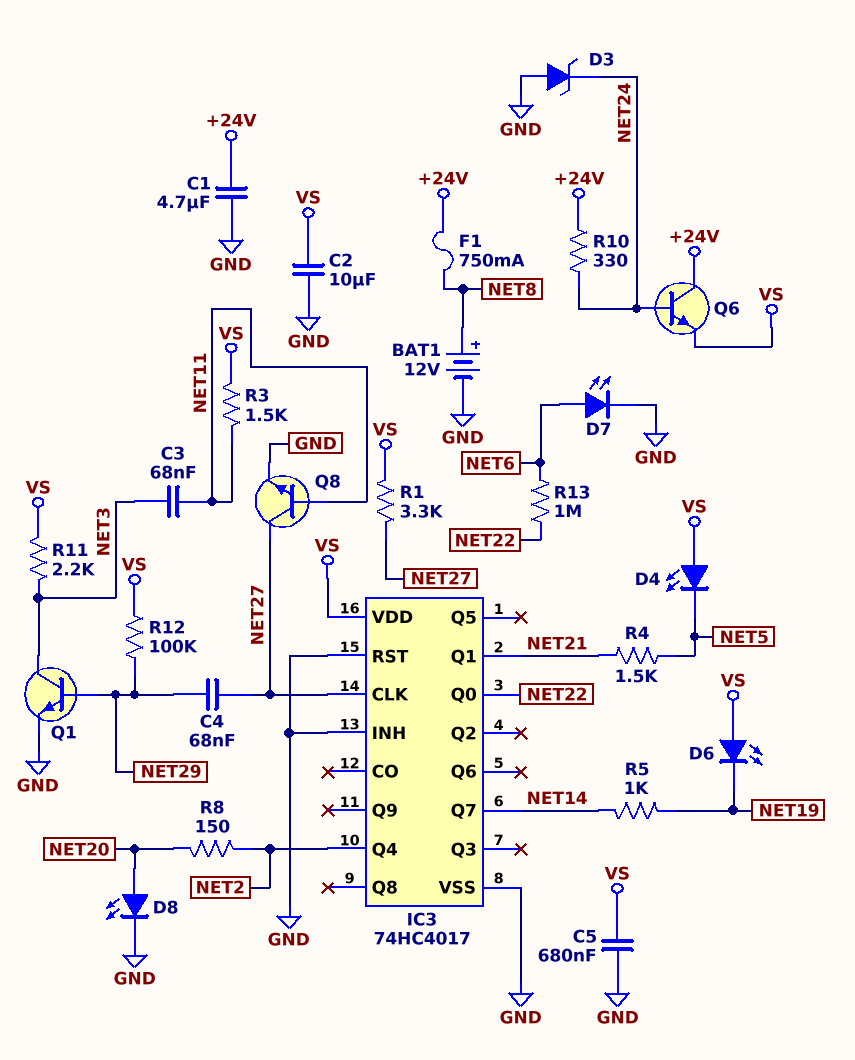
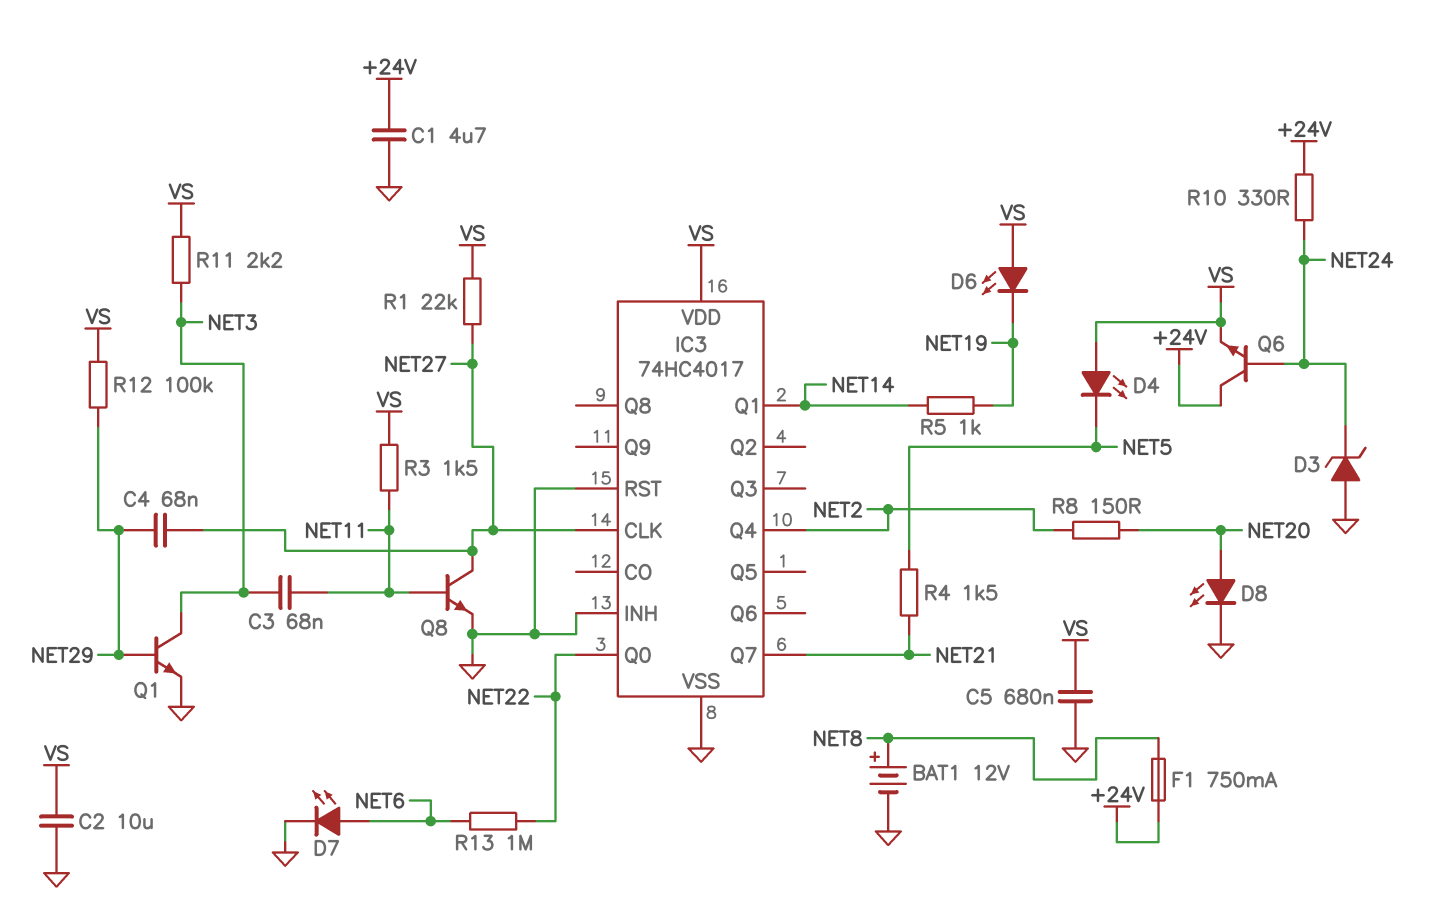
IC3 pin Q1: NET21 -> NET14
IC3 pin Q7: NET14 -> NET21
R1: 3.3k (NET27, VS) -> 22k (NET27, VS)

